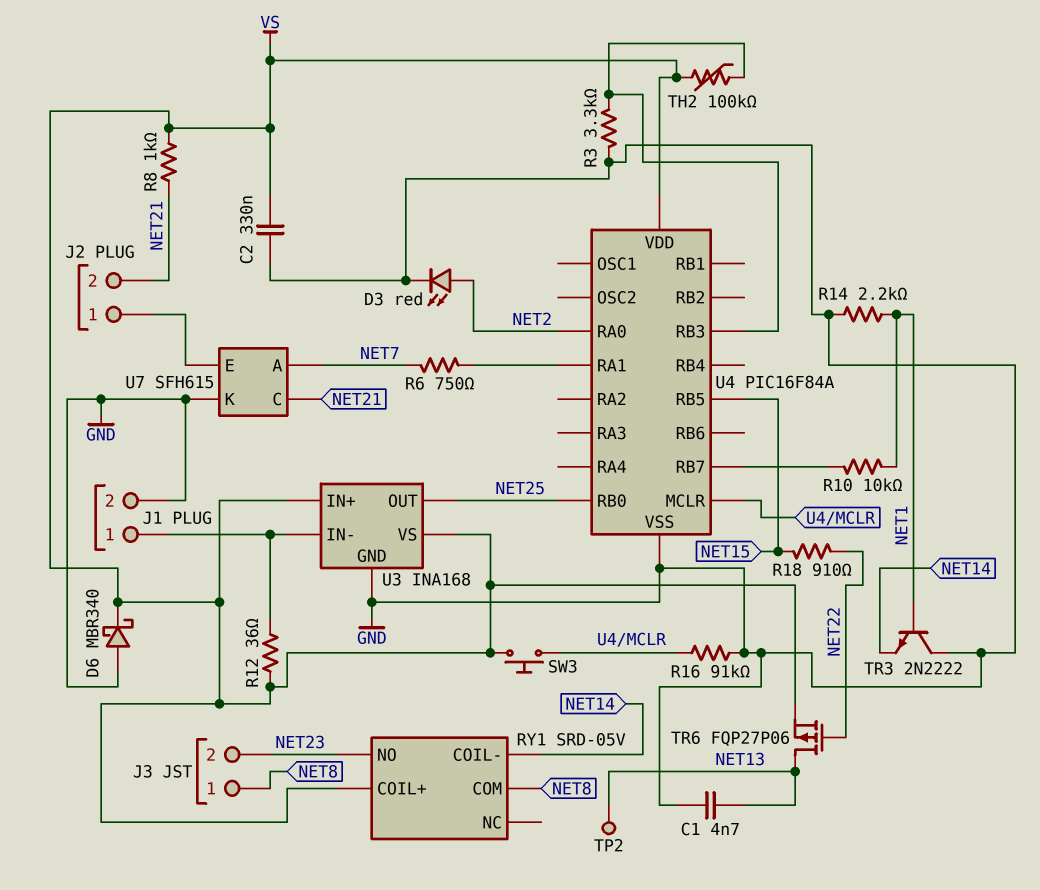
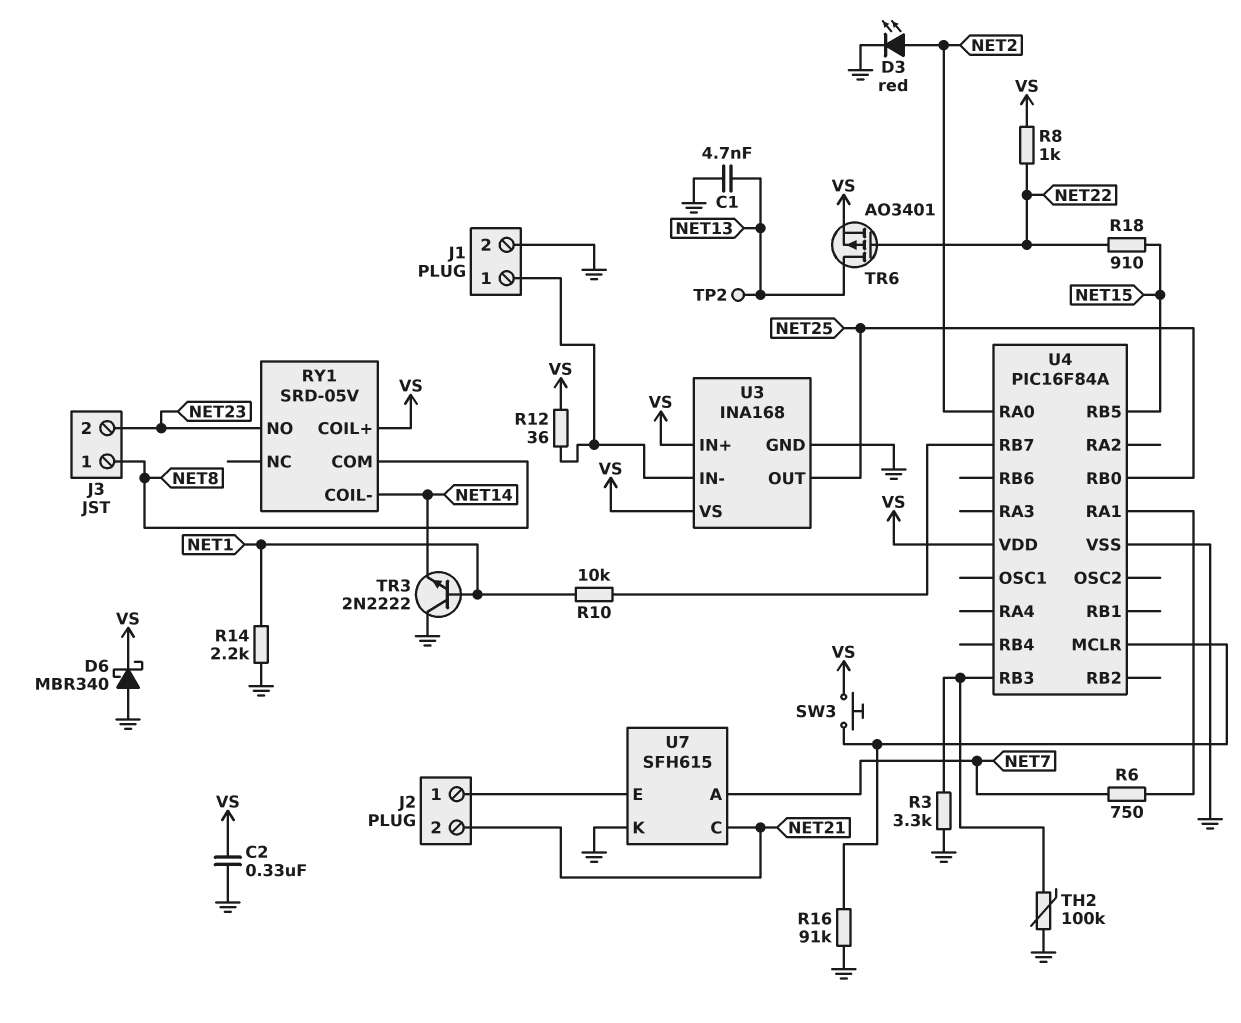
R8: 1k (NET21, VS) -> 1k (NET22, VS)
TH2: 100k (U4/RB3, VS) -> 100k (GND, U4/RB3)
TR6: PMOS FQP27P06 (G NET22, D NET13, S VS) -> PMOS AO3401 (G NET22, D NET13, S VS)

